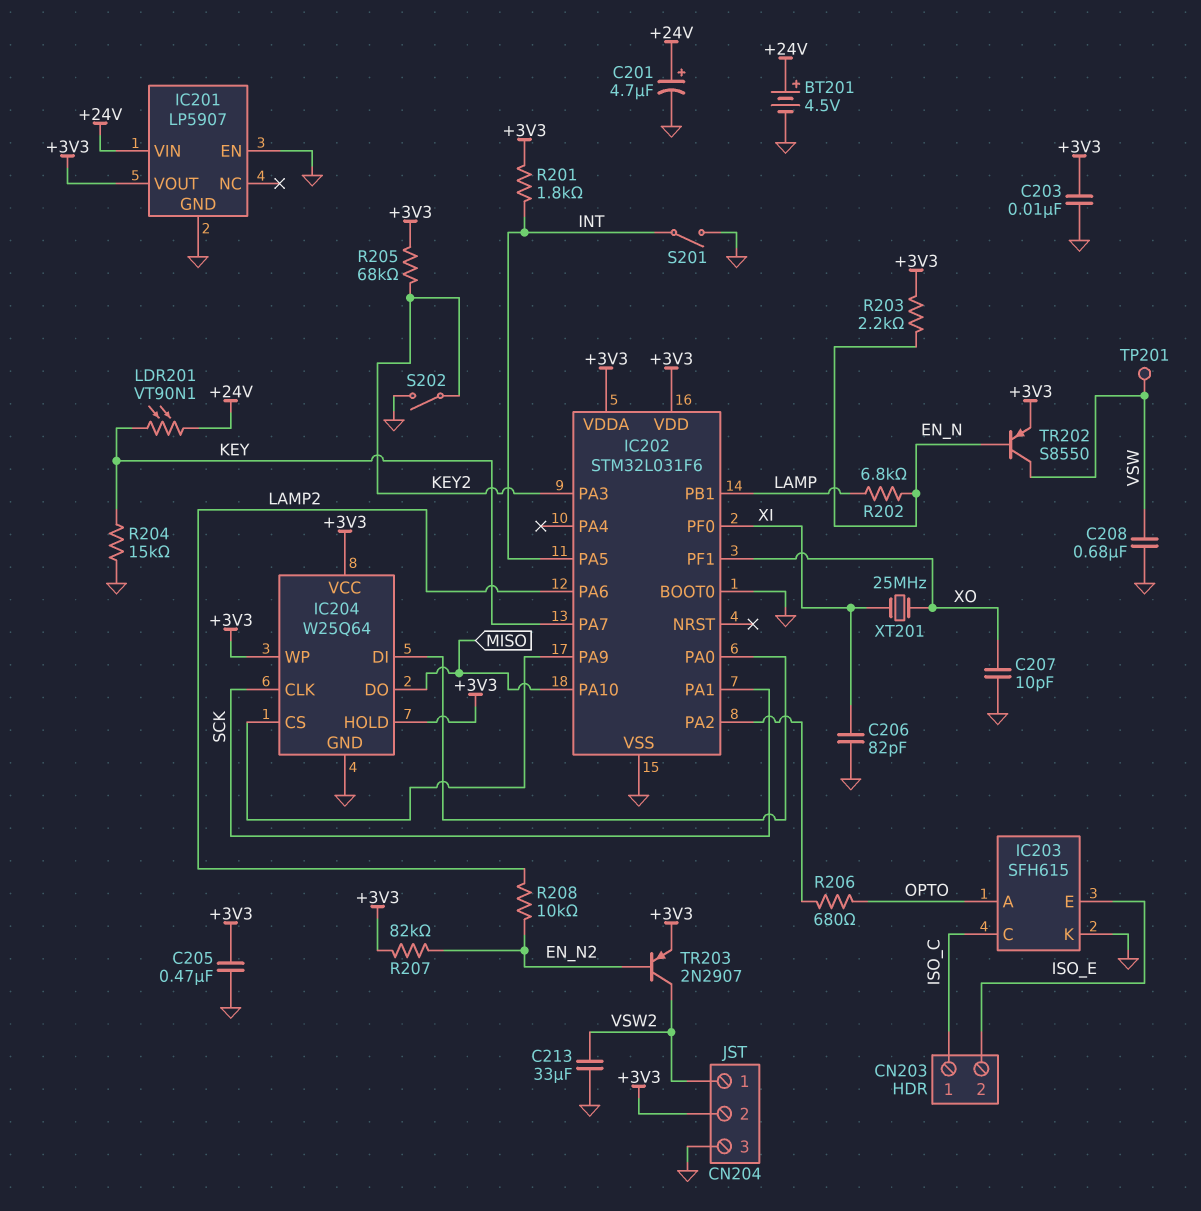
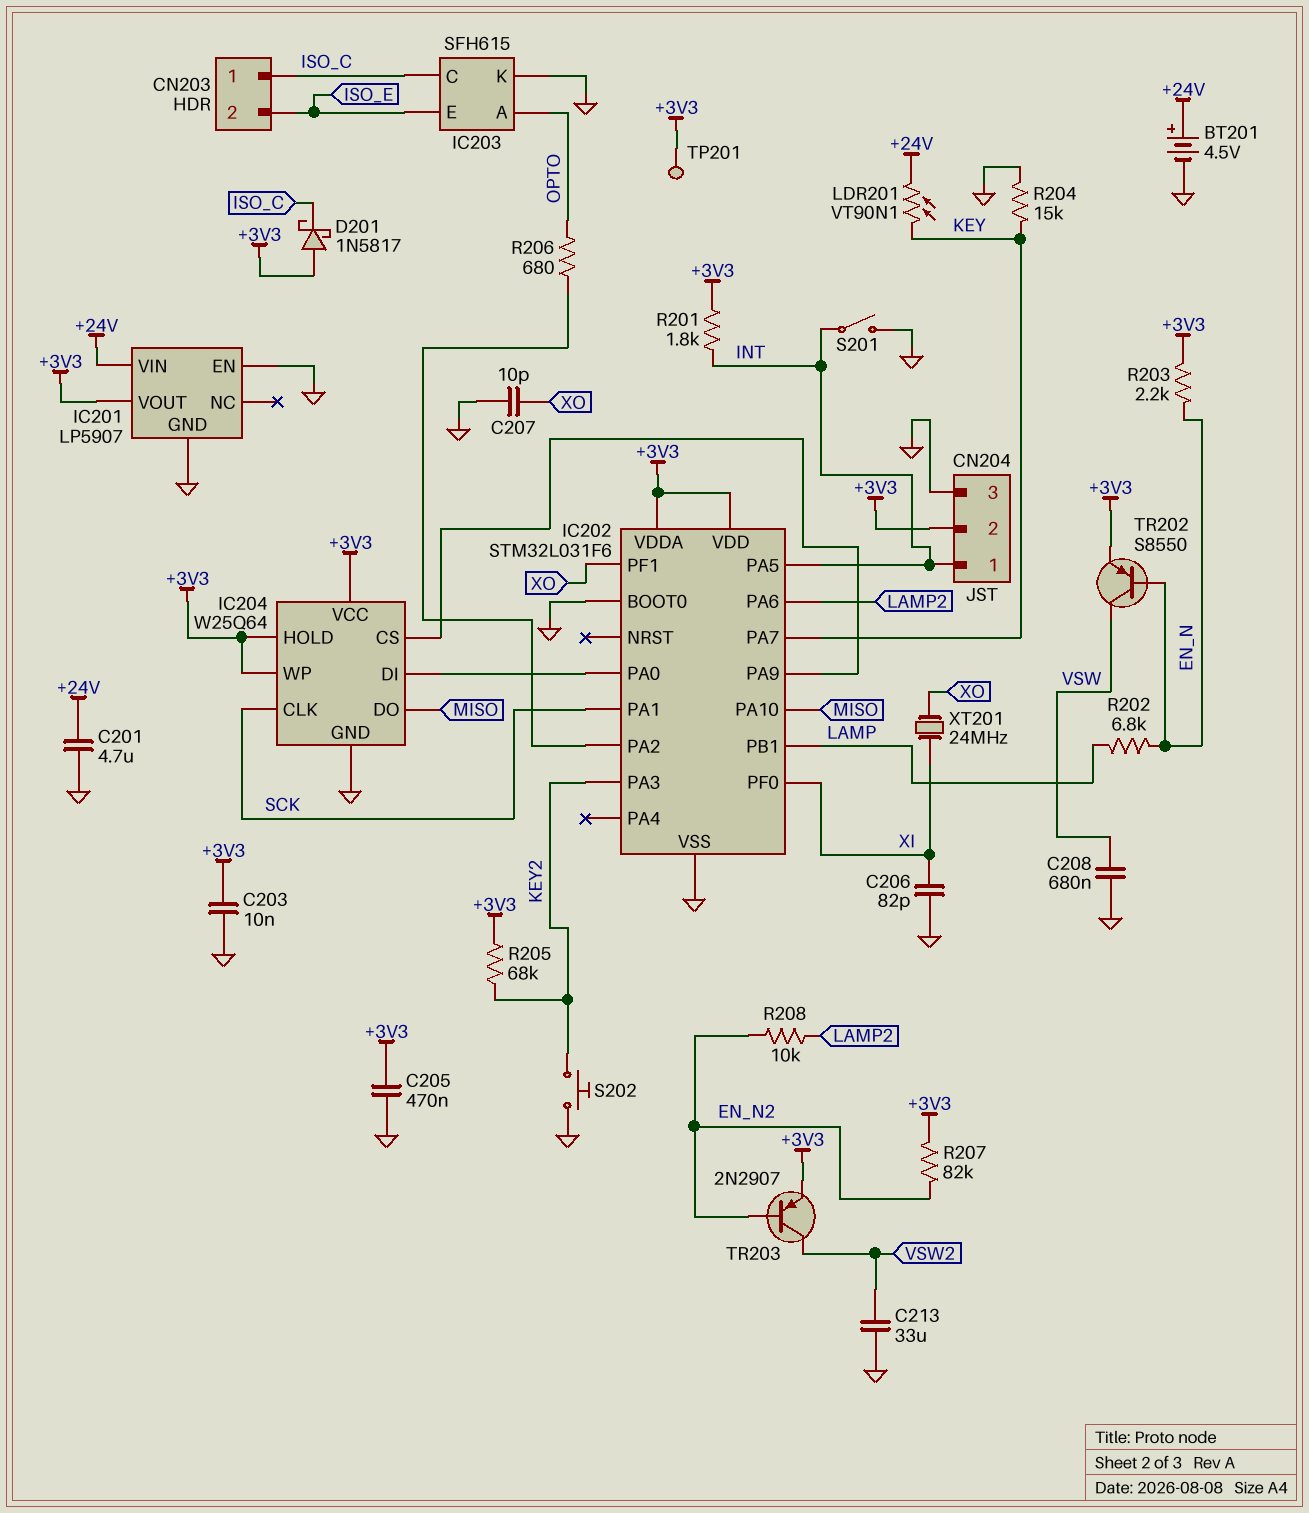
C201: 4.7uF (plus +24V, minus GND) -> 4.7uF (+24V, GND)
CN204 pin 1: VSW2 -> INT
D201: none -> schottky 1N5817 (A +3V3, K ISO_C)
S202: switch (GND, KEY2) -> button (GND, KEY2)
TP201: test point (VSW) -> test point (+3V3)
XT201: 25MHz (XI, XO) -> 24MHz (XI, XO)

